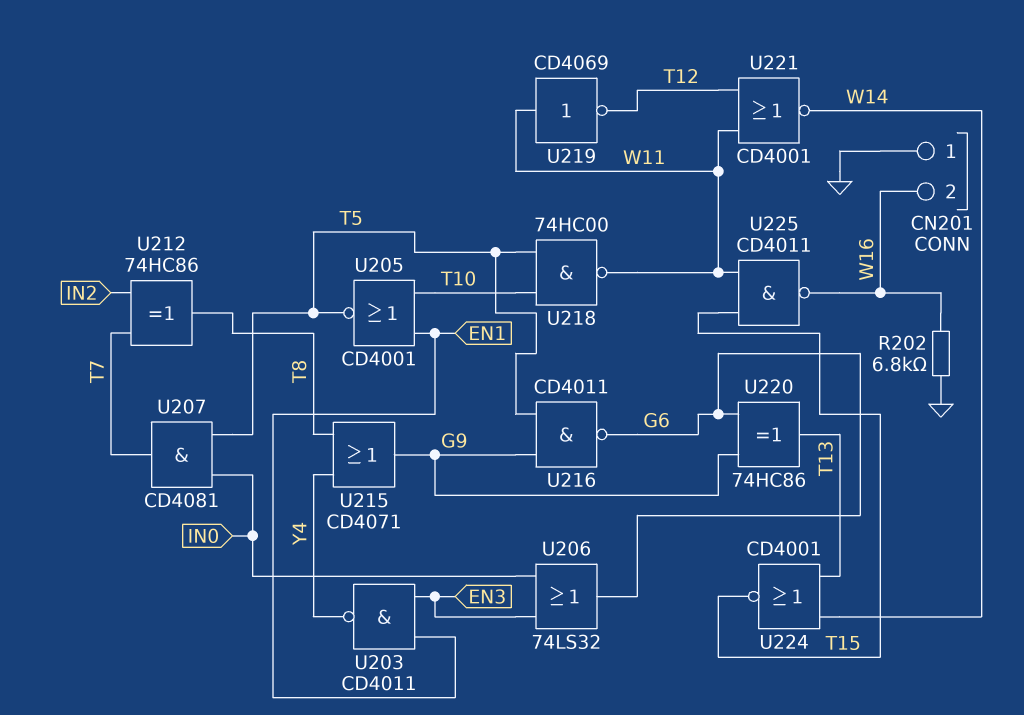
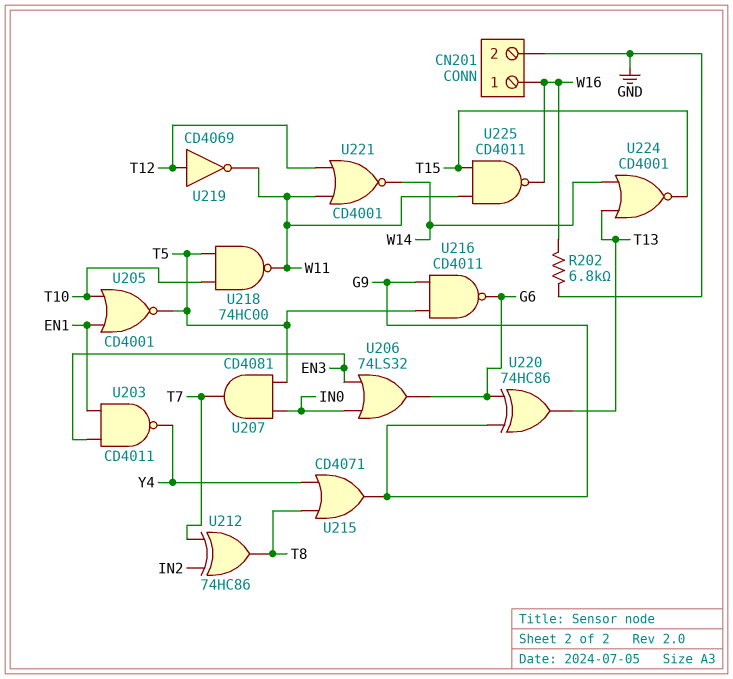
CN201 pin 1: GND -> W16
CN201 pin 2: W16 -> GND
U219: NOT CD4069 (in W11, out T12) -> NOT CD4069 (in T12, out W11)

